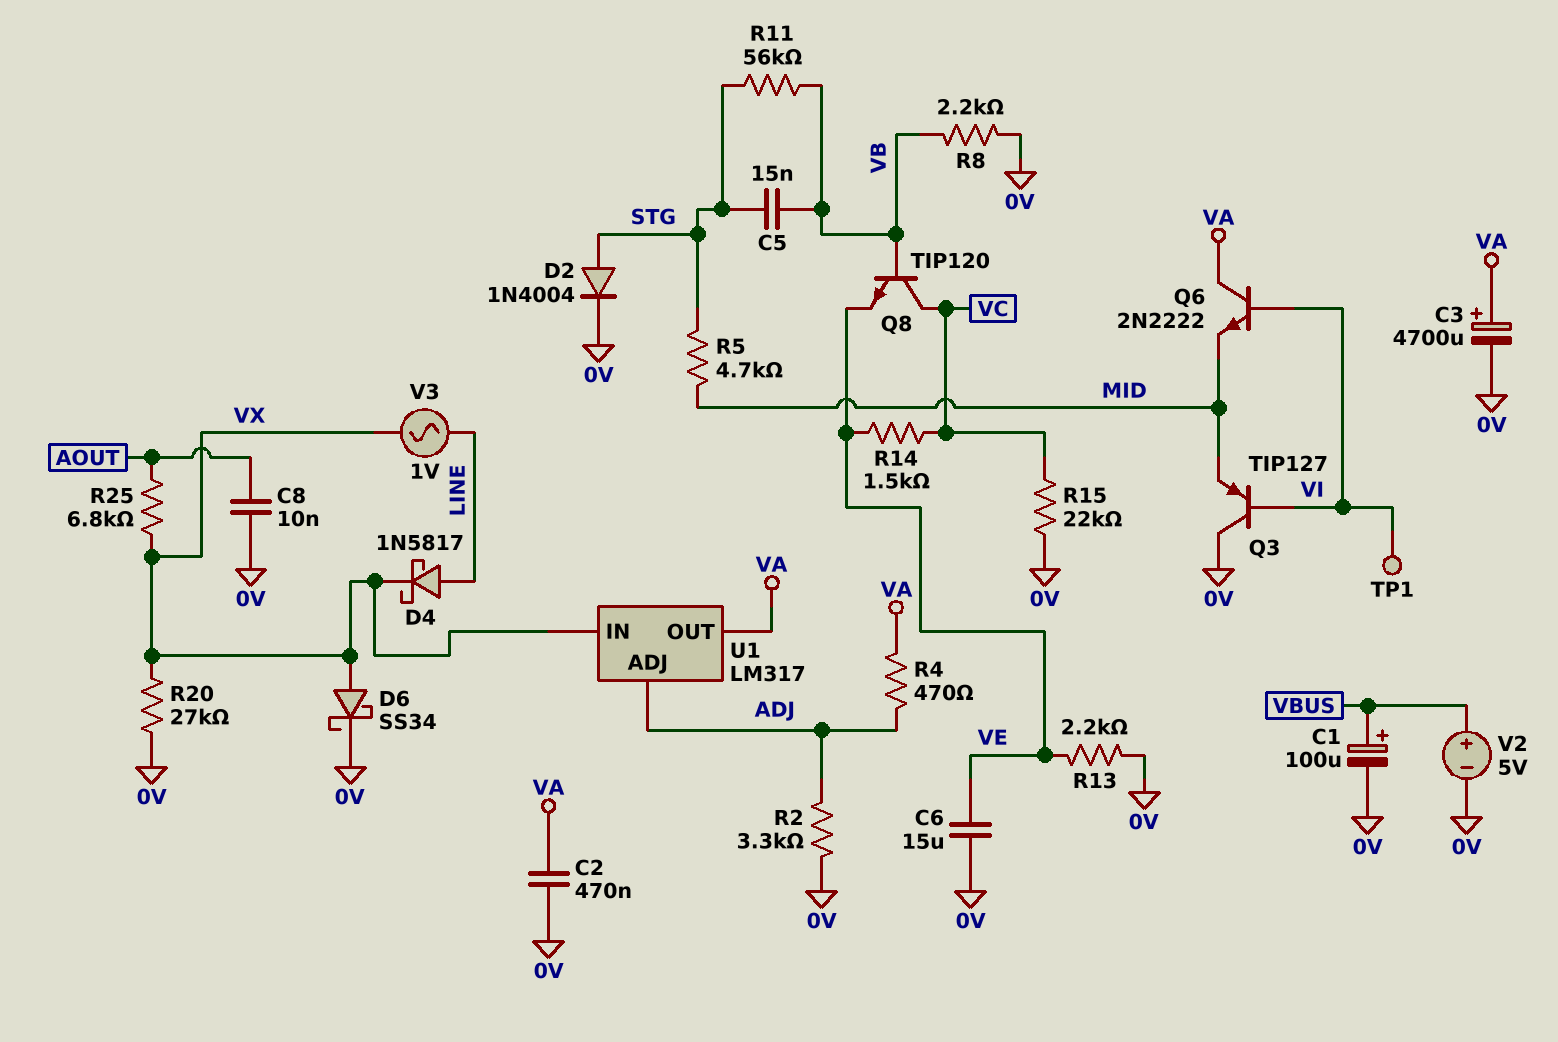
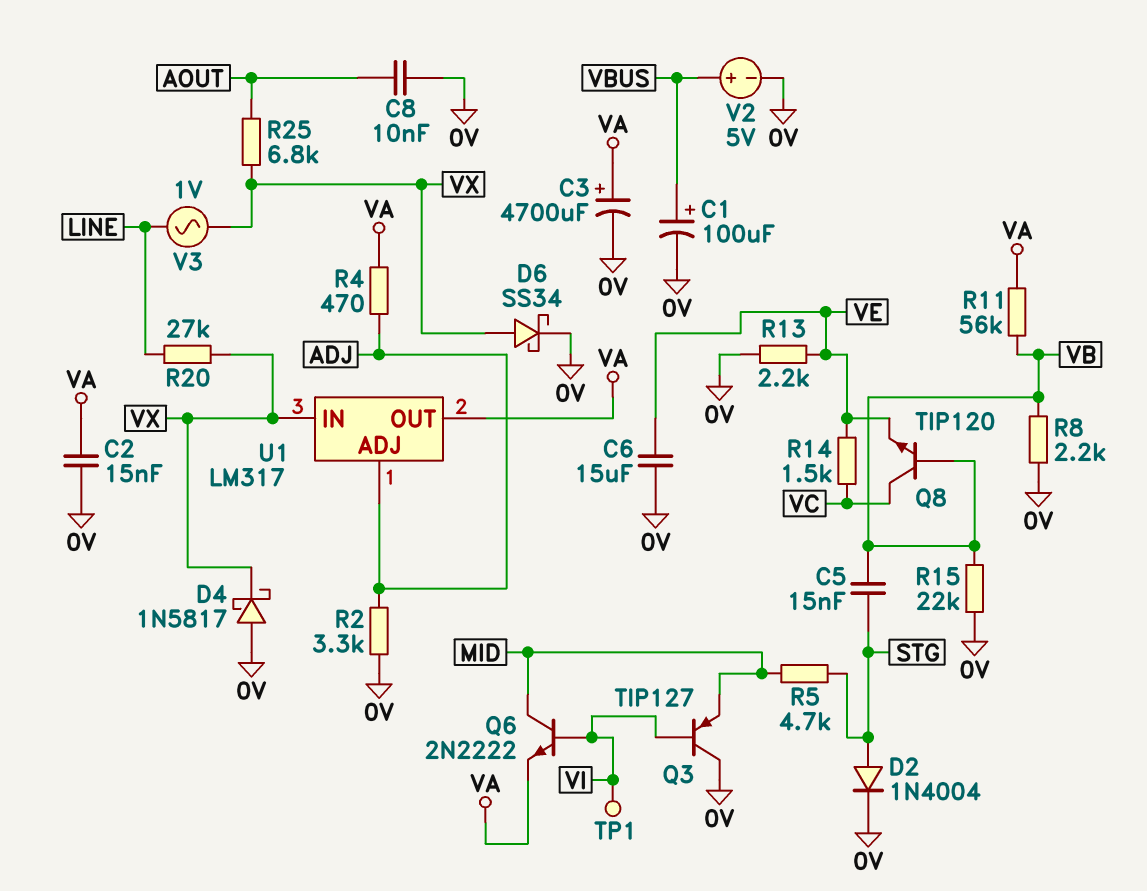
C2: 470nF (0V, VA) -> 15nF (0V, VA)
D4: schottky 1N5817 (A LINE, K VX) -> schottky 1N5817 (A 0V, K VX)
Q6: NPN 2N2222 (B VI, C VA, E MID) -> NPN 2N2222 (B VI, C MID, E VA)
R11: 56k (STG, VB) -> 56k (VA, VB)
R15: 22k (0V, VC) -> 22k (0V, VB)
R20: 27k (0V, VX) -> 27k (LINE, VX)

